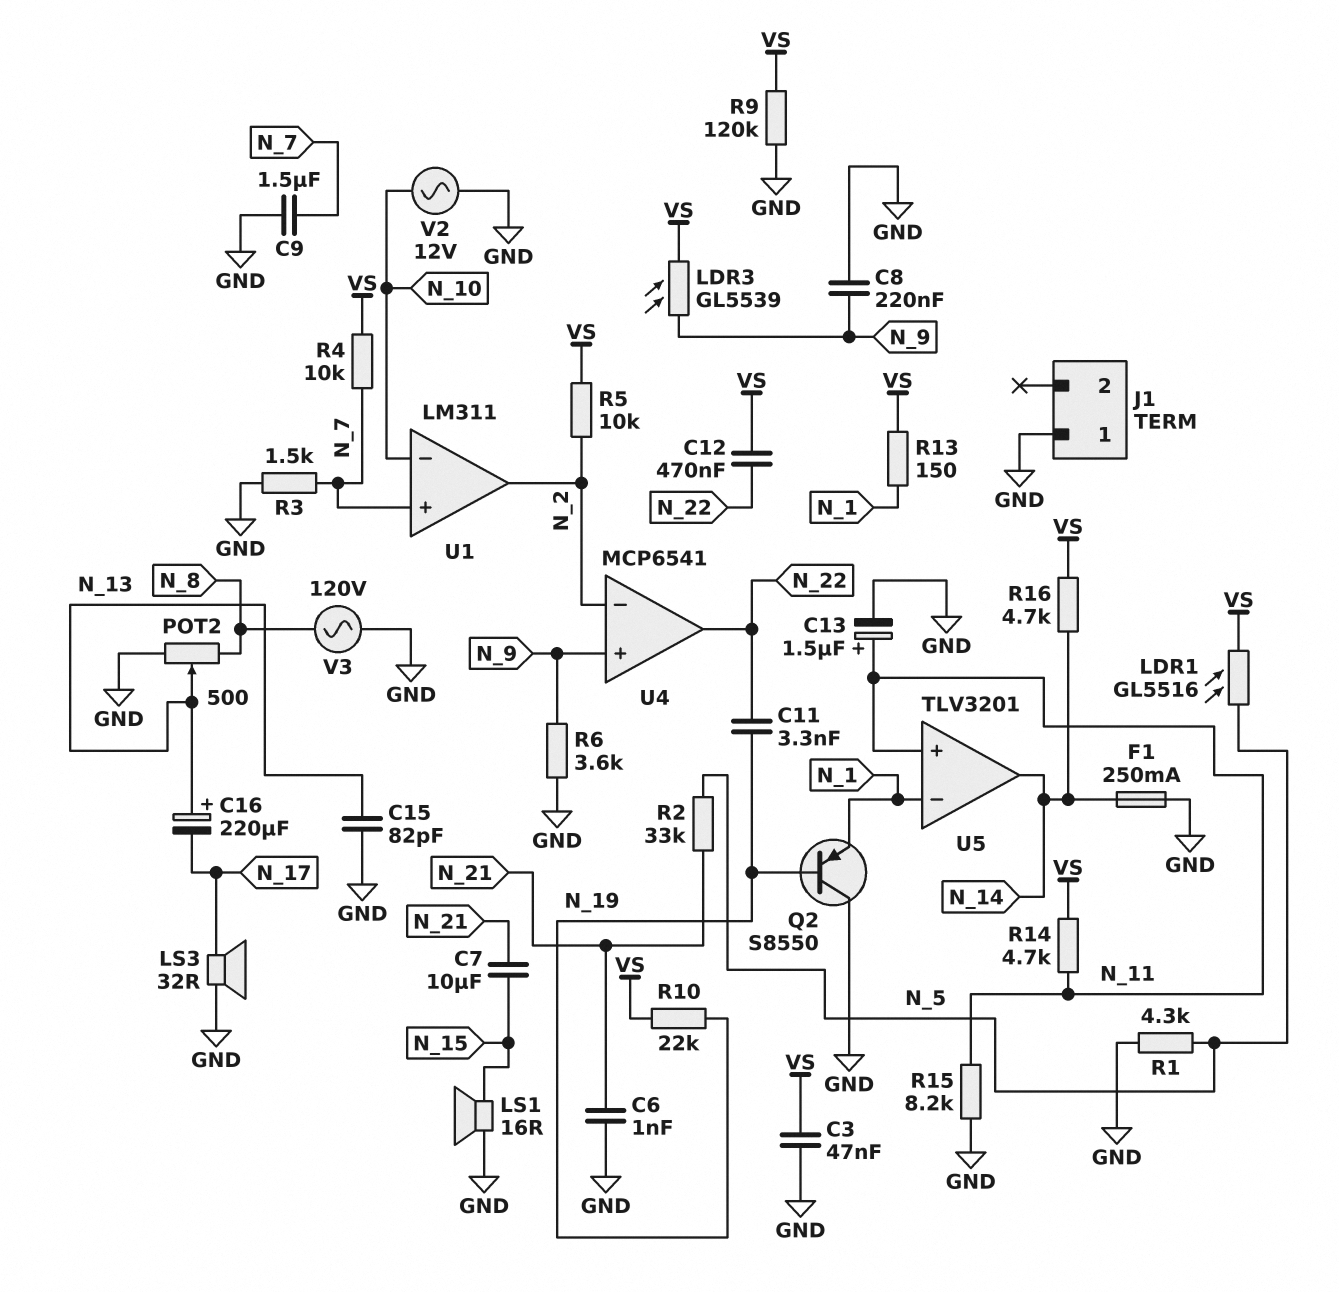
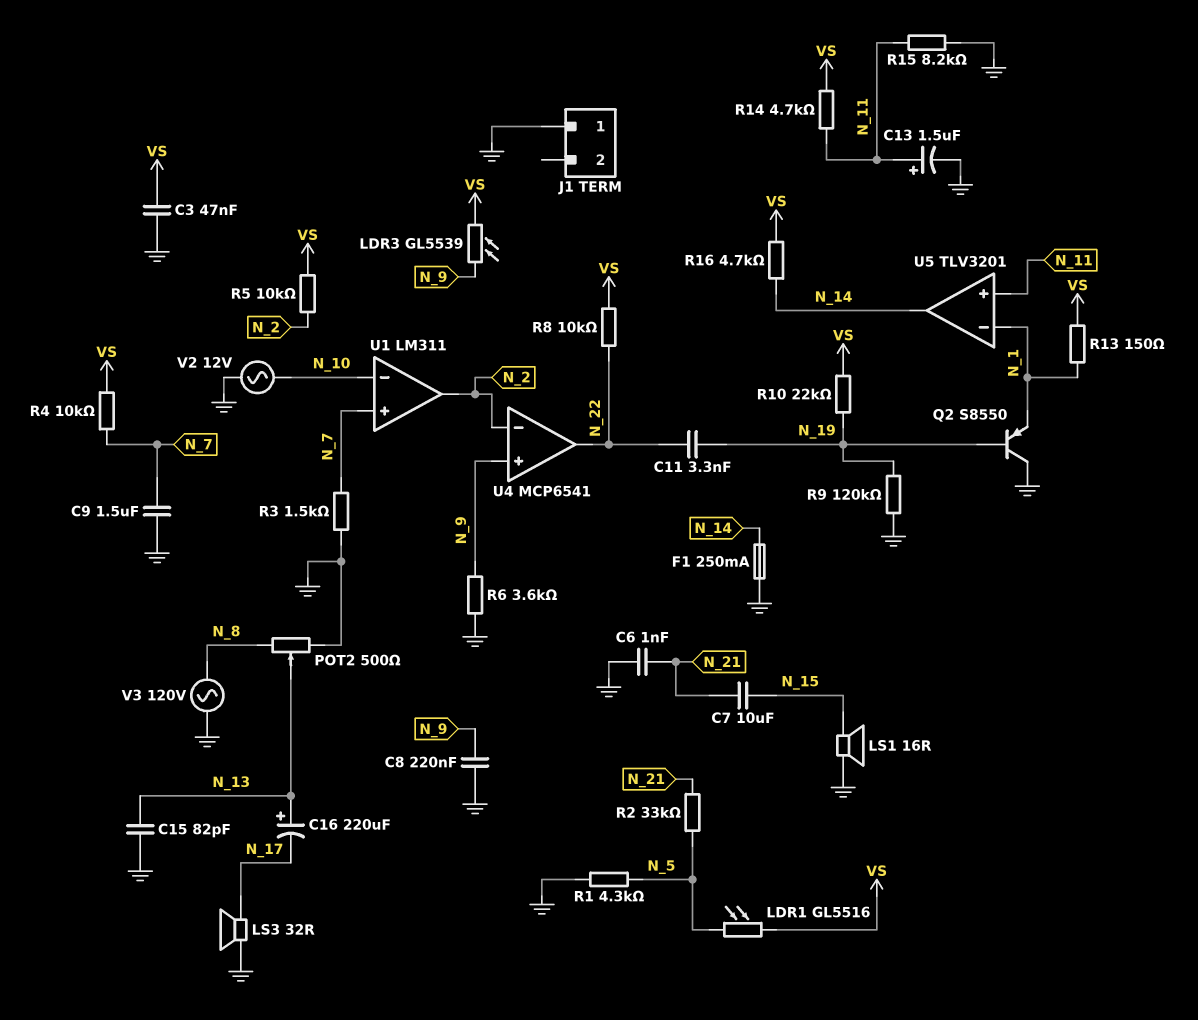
C12: 470nF (N_22, VS) -> none
R8: none -> 10k (N_22, VS)
R9: 120k (GND, VS) -> 120k (GND, N_19)

